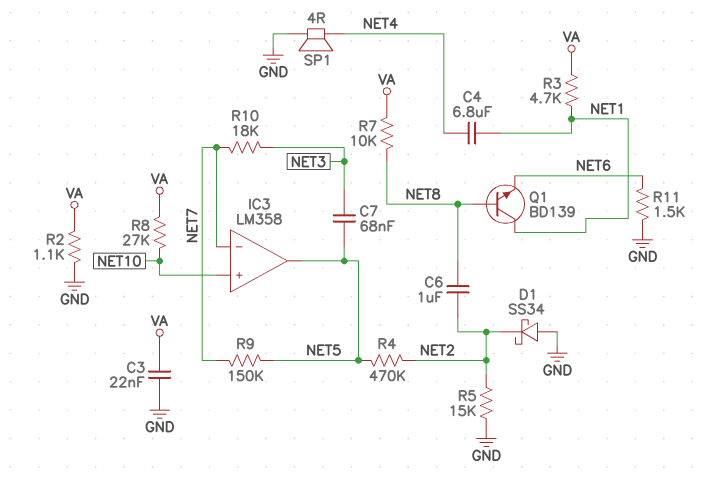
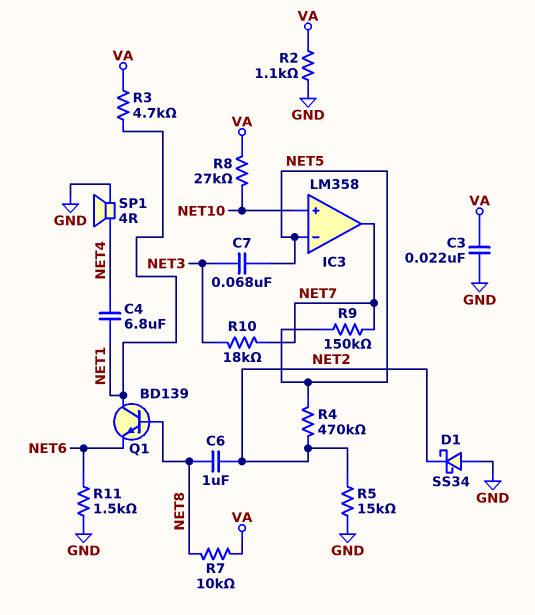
IC3 pin in-: NET7 -> NET5
IC3 pin out: NET5 -> NET7

